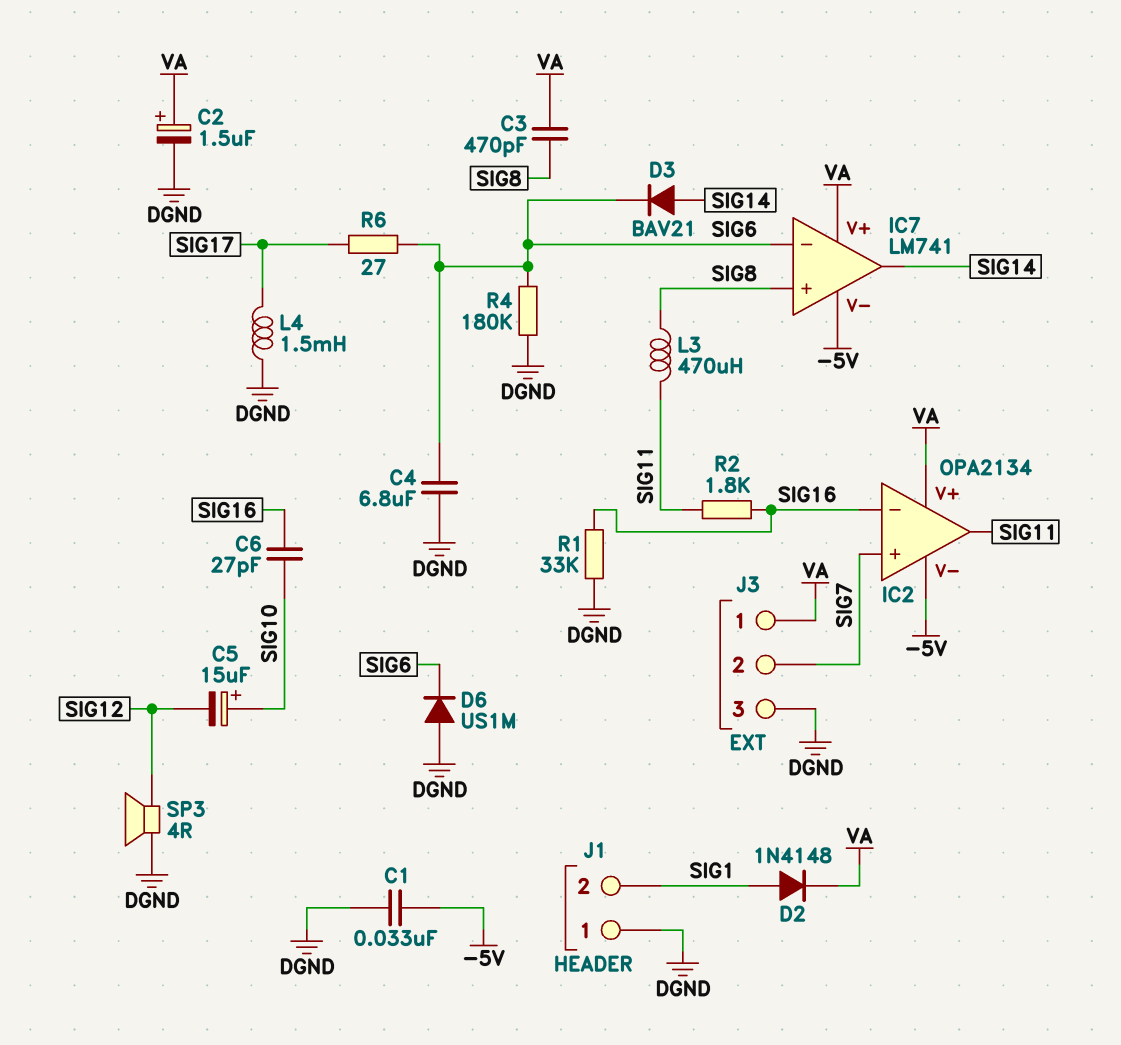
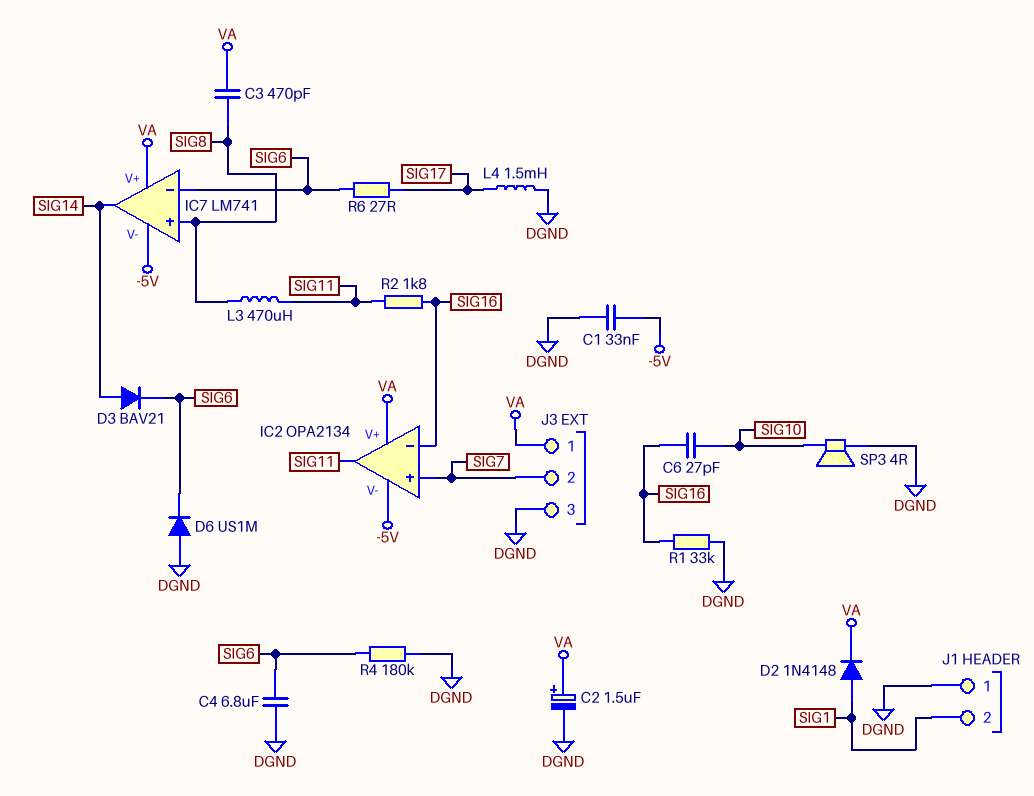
C5: 15uF (plus SIG10, minus SIG12) -> none
SP3: speaker 4R (DGND, SIG12) -> speaker 4R (DGND, SIG10)

